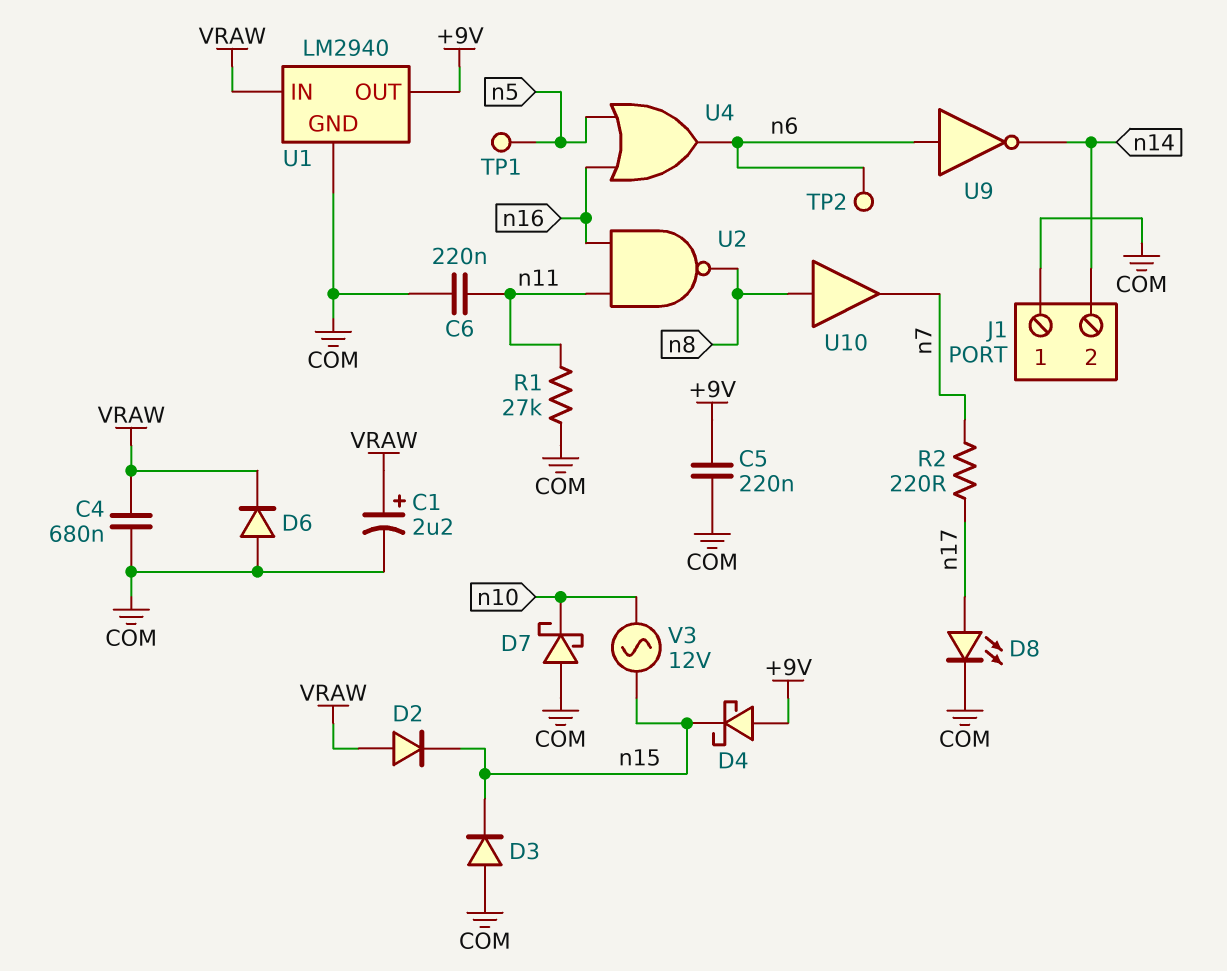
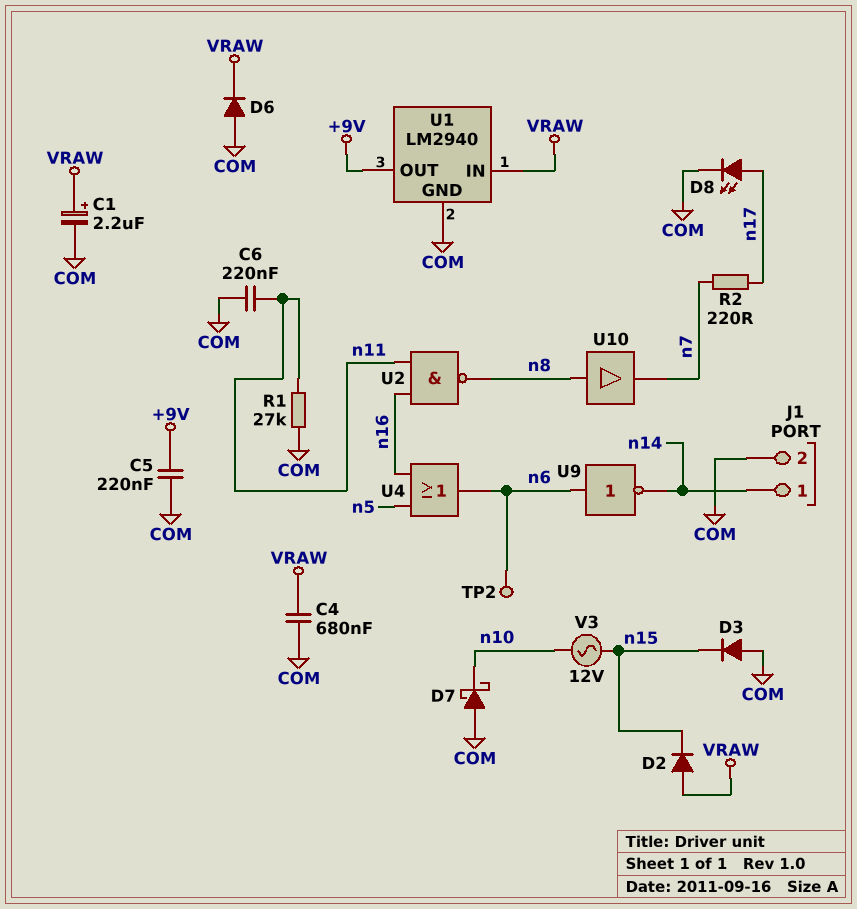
D4: schottky (A +9V, K n15) -> none
J1 pin 1: COM -> n14
J1 pin 2: n14 -> COM
TP1: test point (n5) -> none

